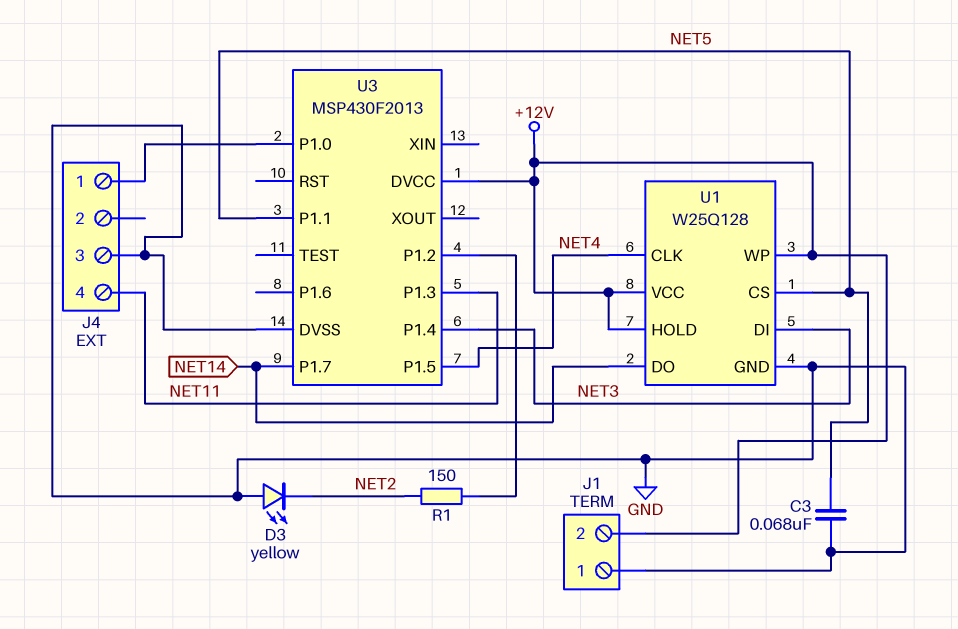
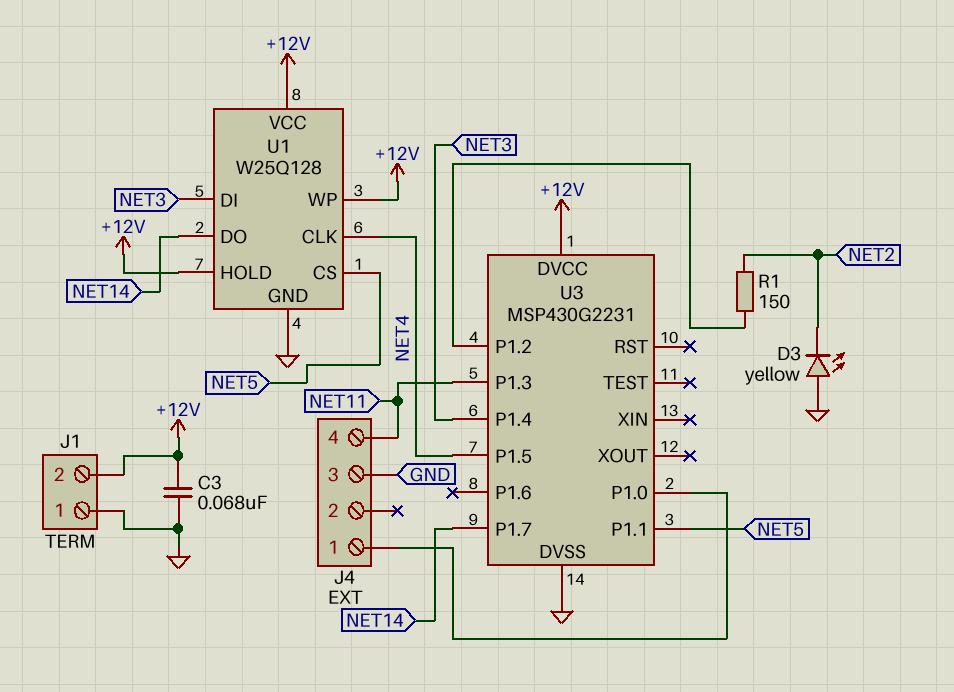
C3: 68nF (GND, NET5) -> 68nF (+12V, GND)
U3: MSP430F2013 -> MSP430G2231

